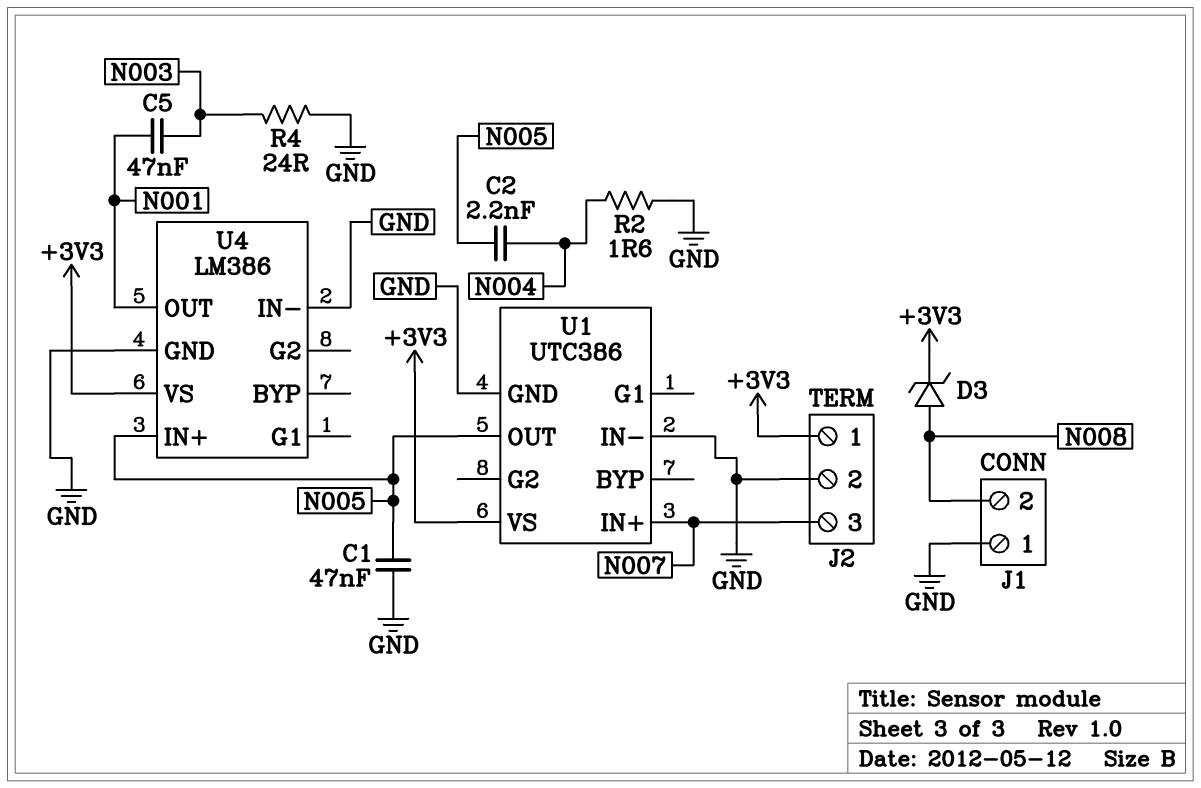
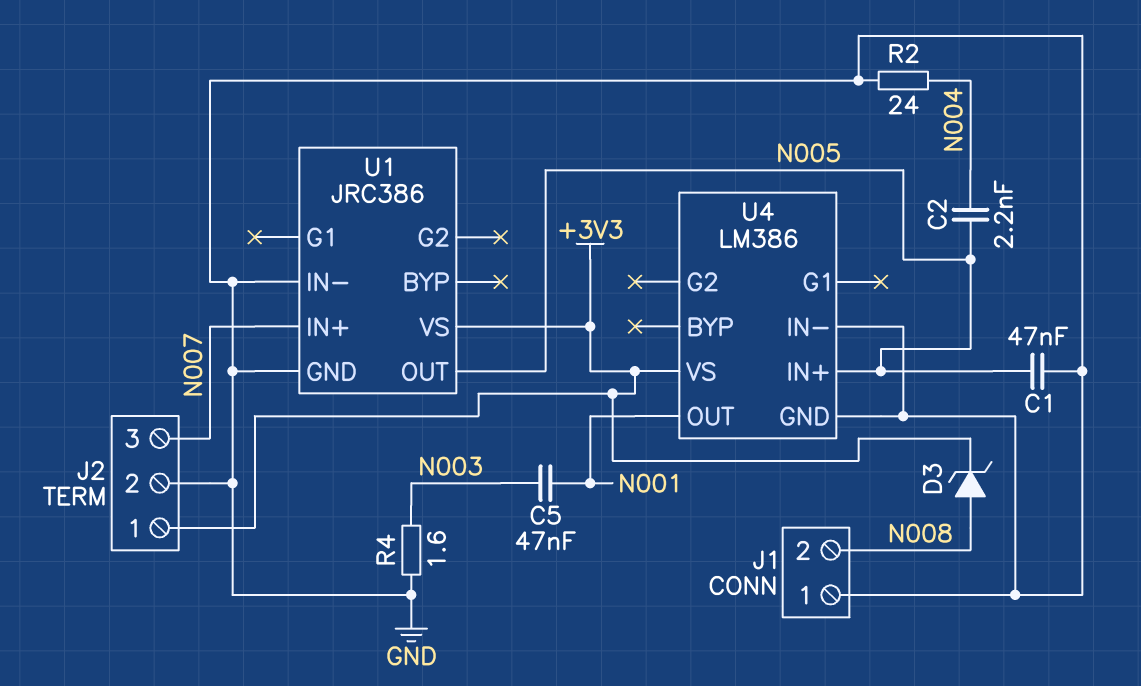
R2: 1.6 (GND, N004) -> 24 (GND, N004)
R4: 24 (GND, N003) -> 1.6 (GND, N003)
U1: UTC386 -> JRC386

